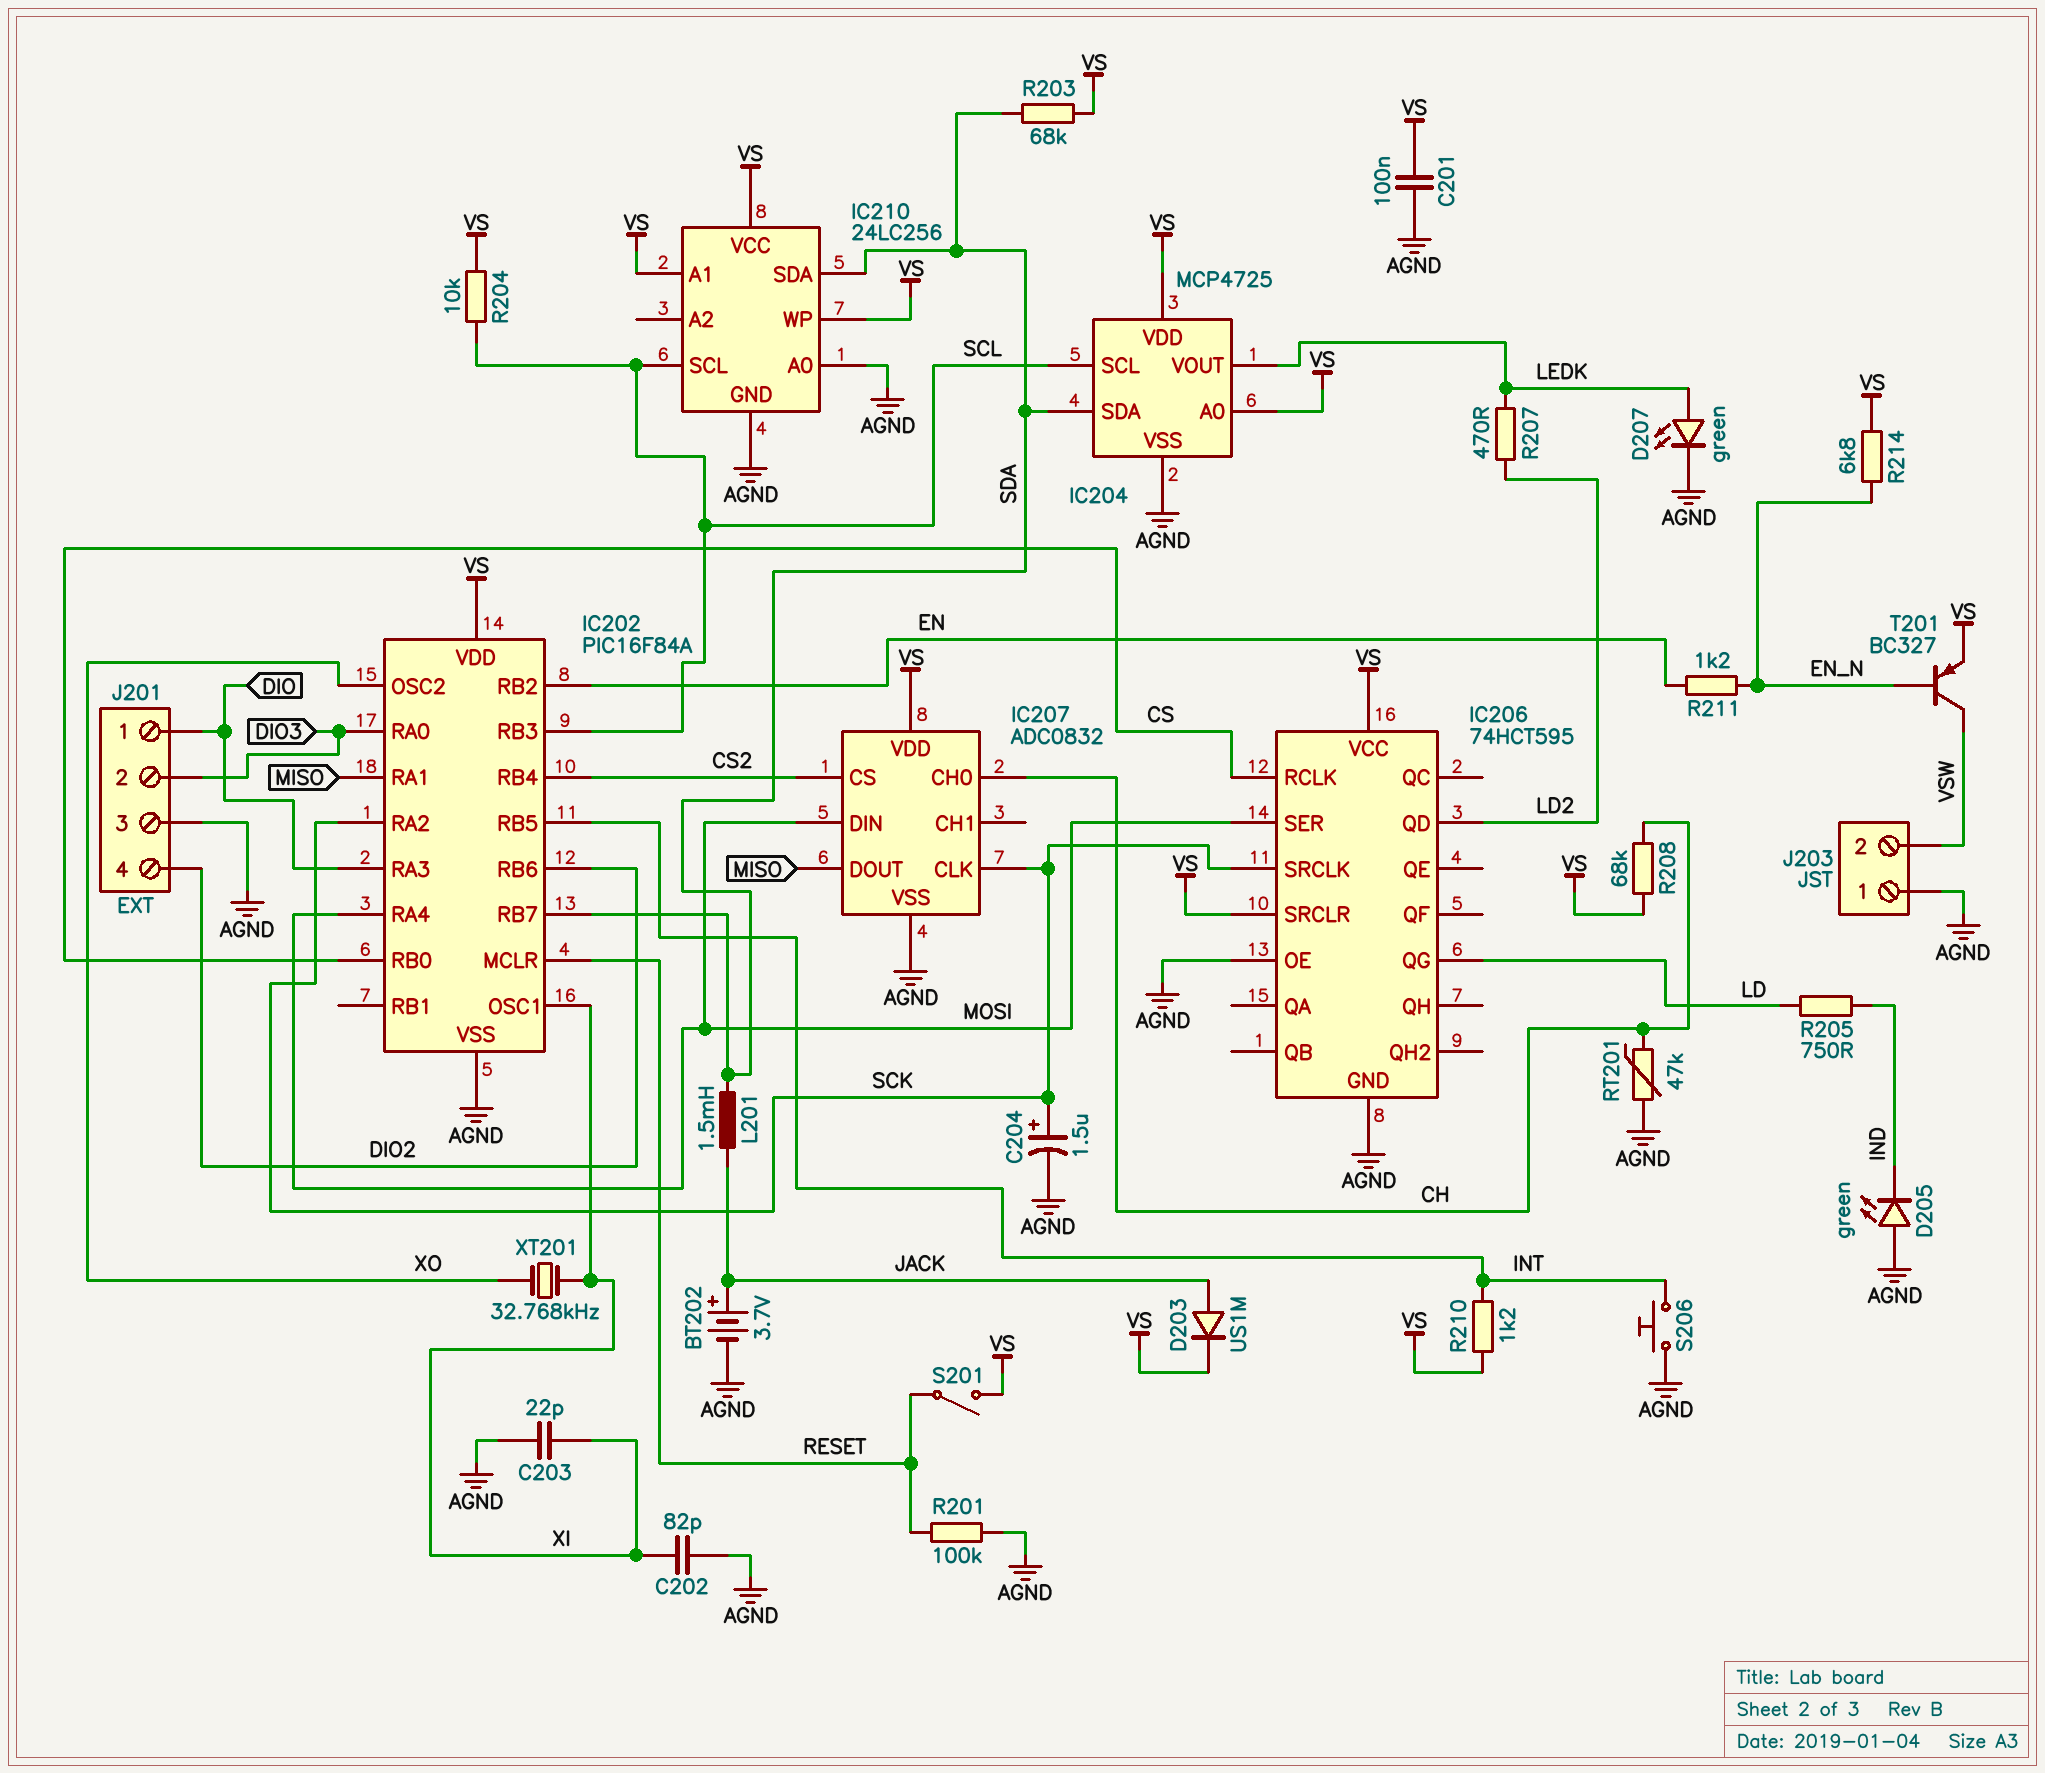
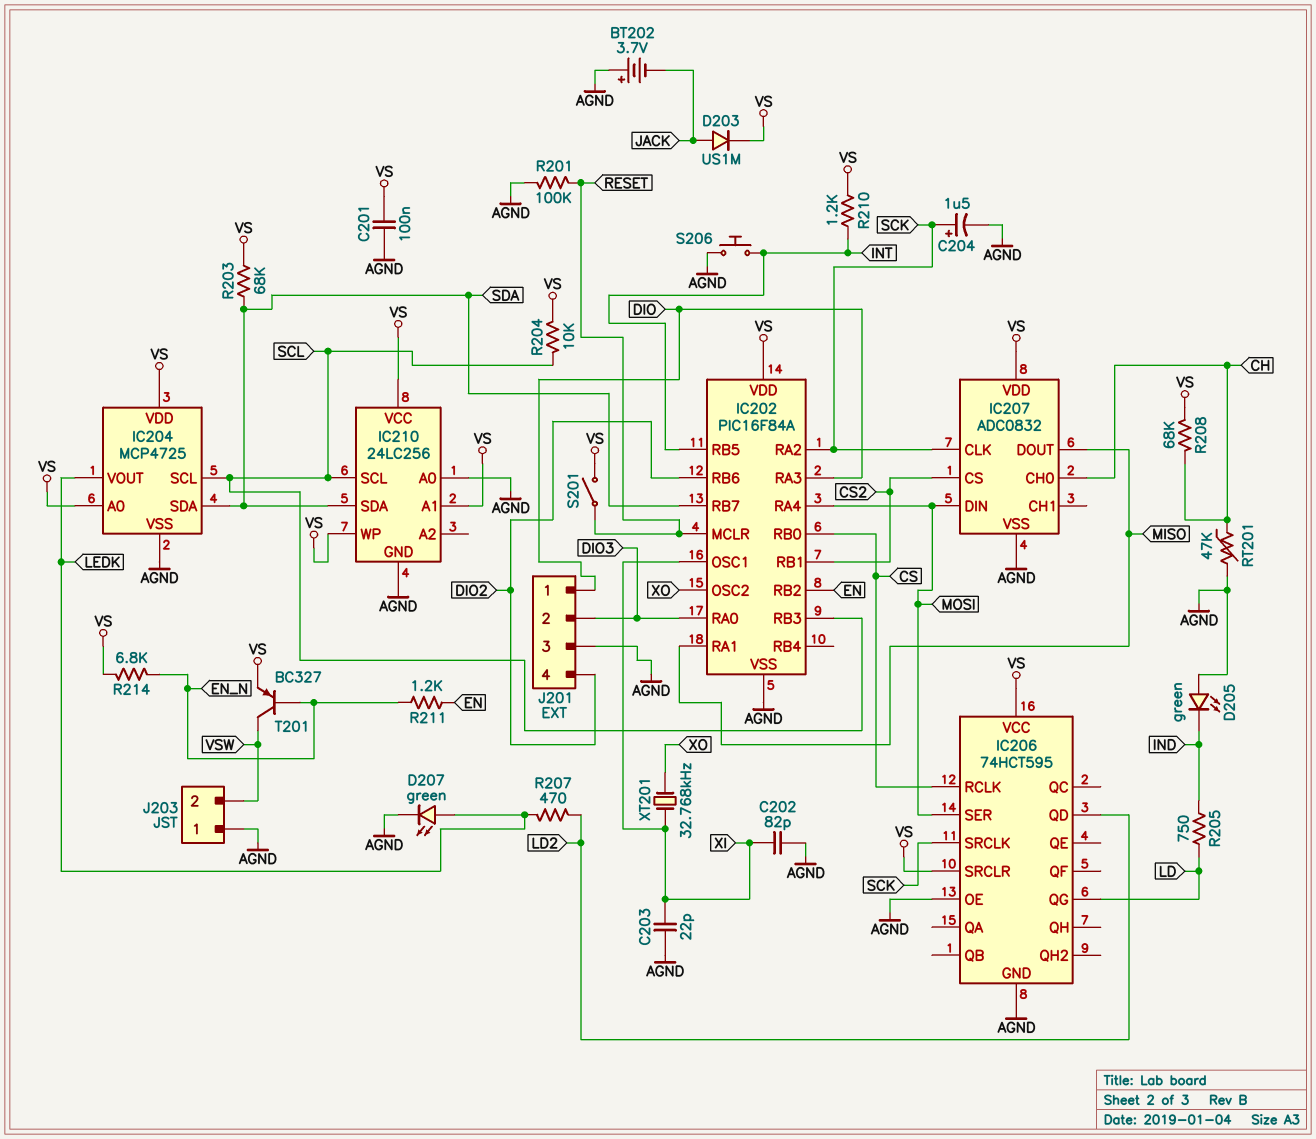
BT202: 3.7V (plus JACK, minus AGND) -> 3.7V (plus AGND, minus JACK)
IC202 pin RB1: none -> CS2
IC202 pin RB4: CS2 -> none
L201: 1.5mH (JACK, SDA) -> none

